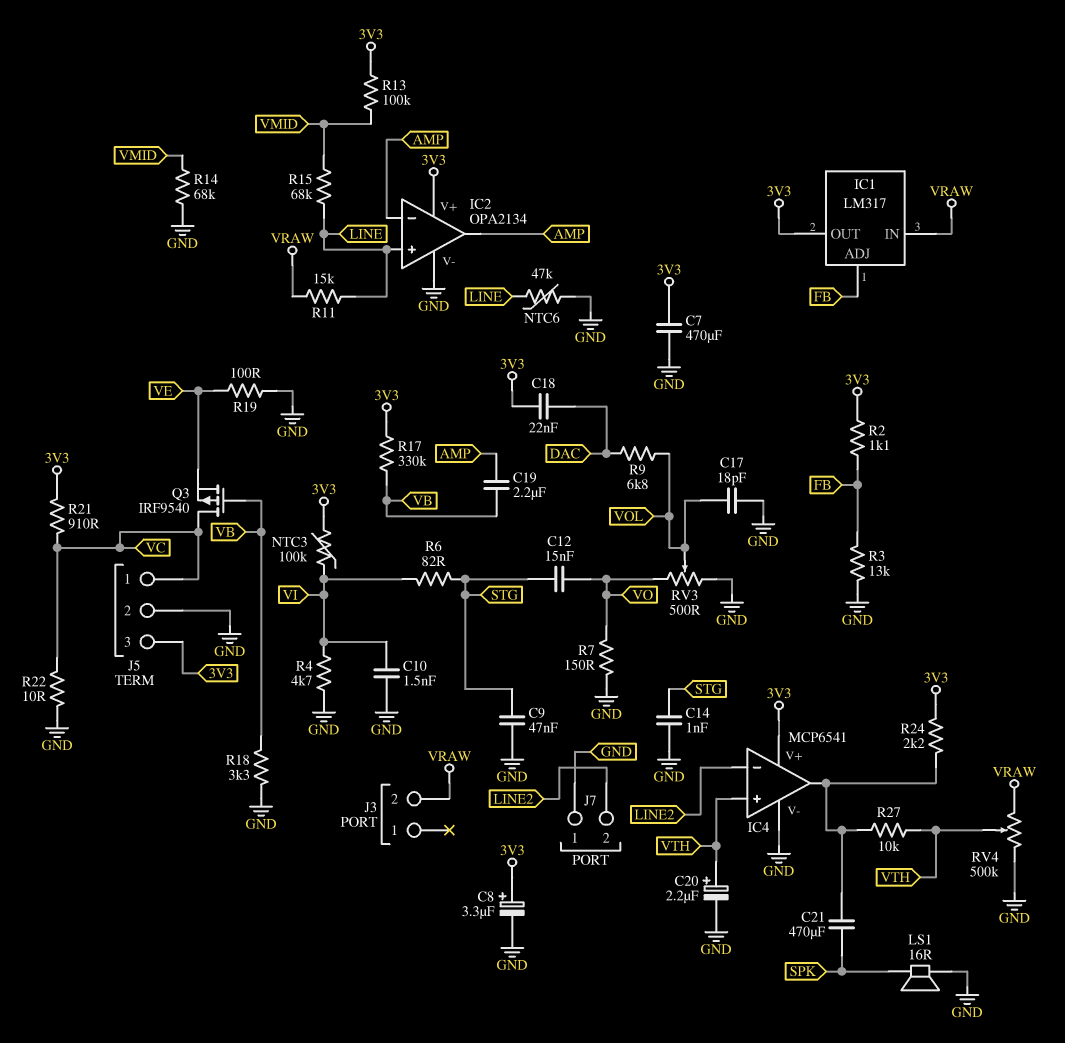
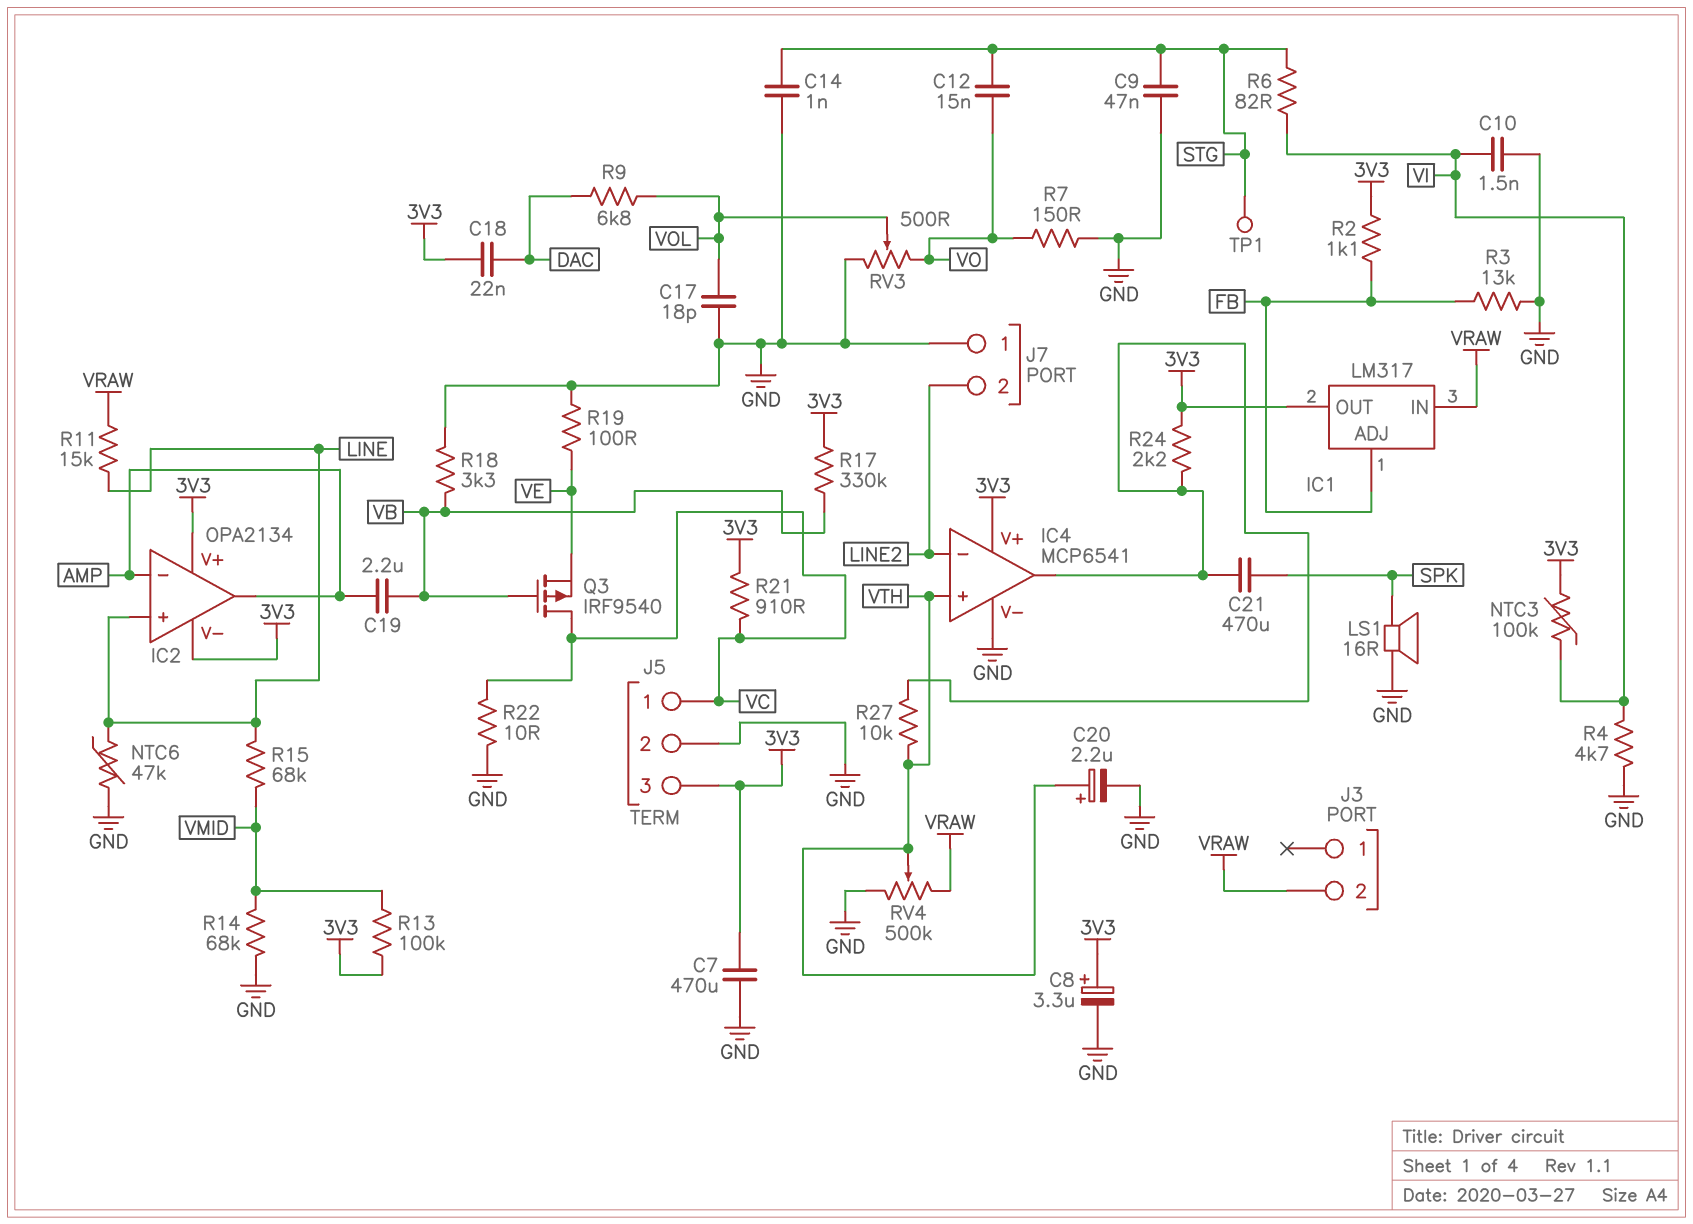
IC2 pin V-: GND -> 3V3
TP1: none -> test point (STG)

